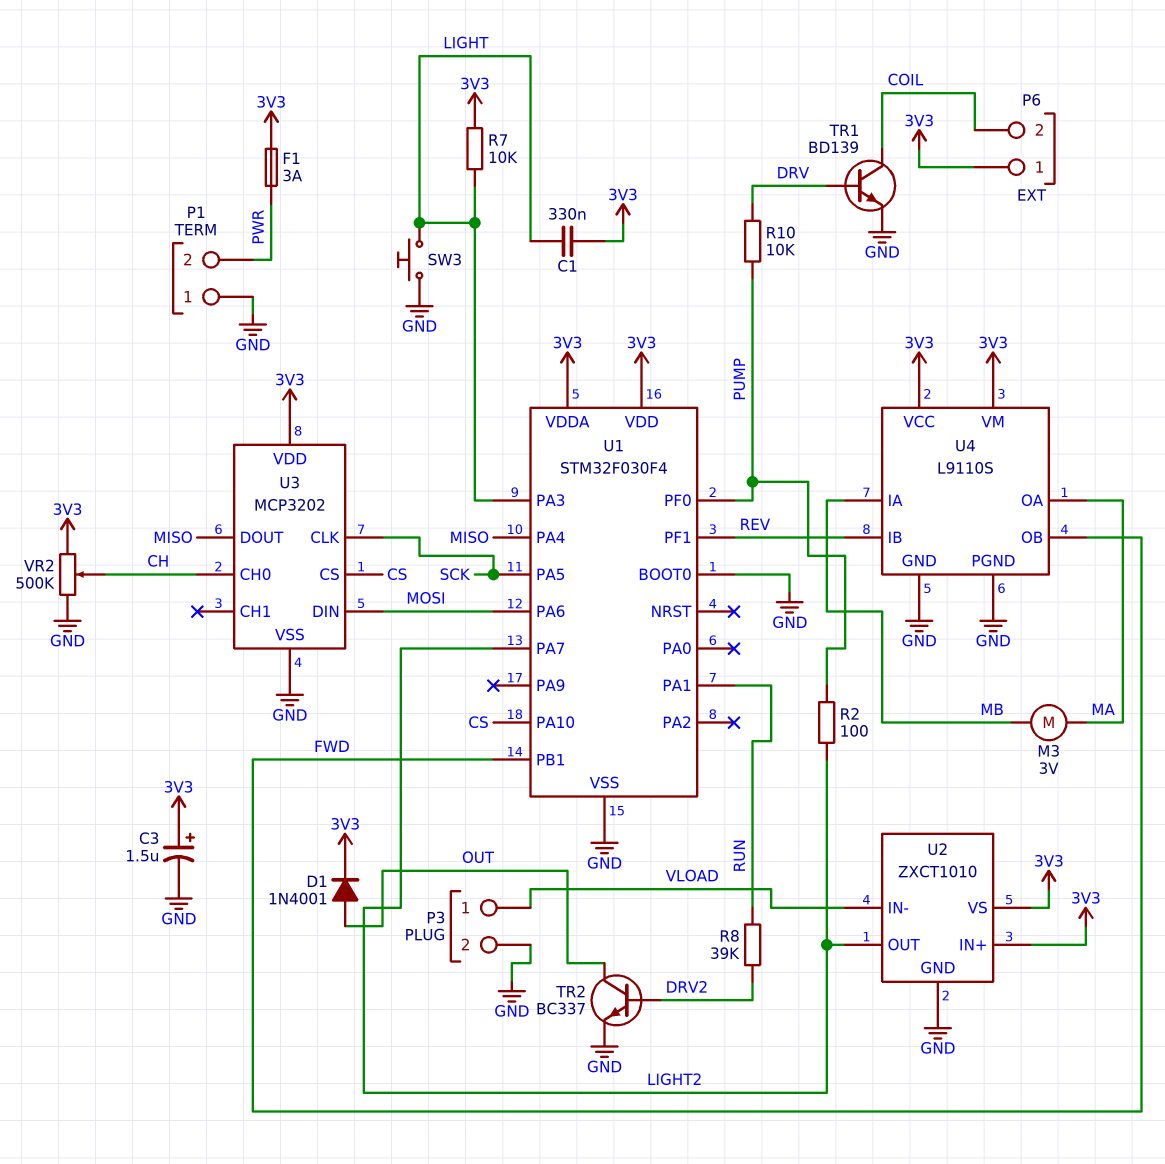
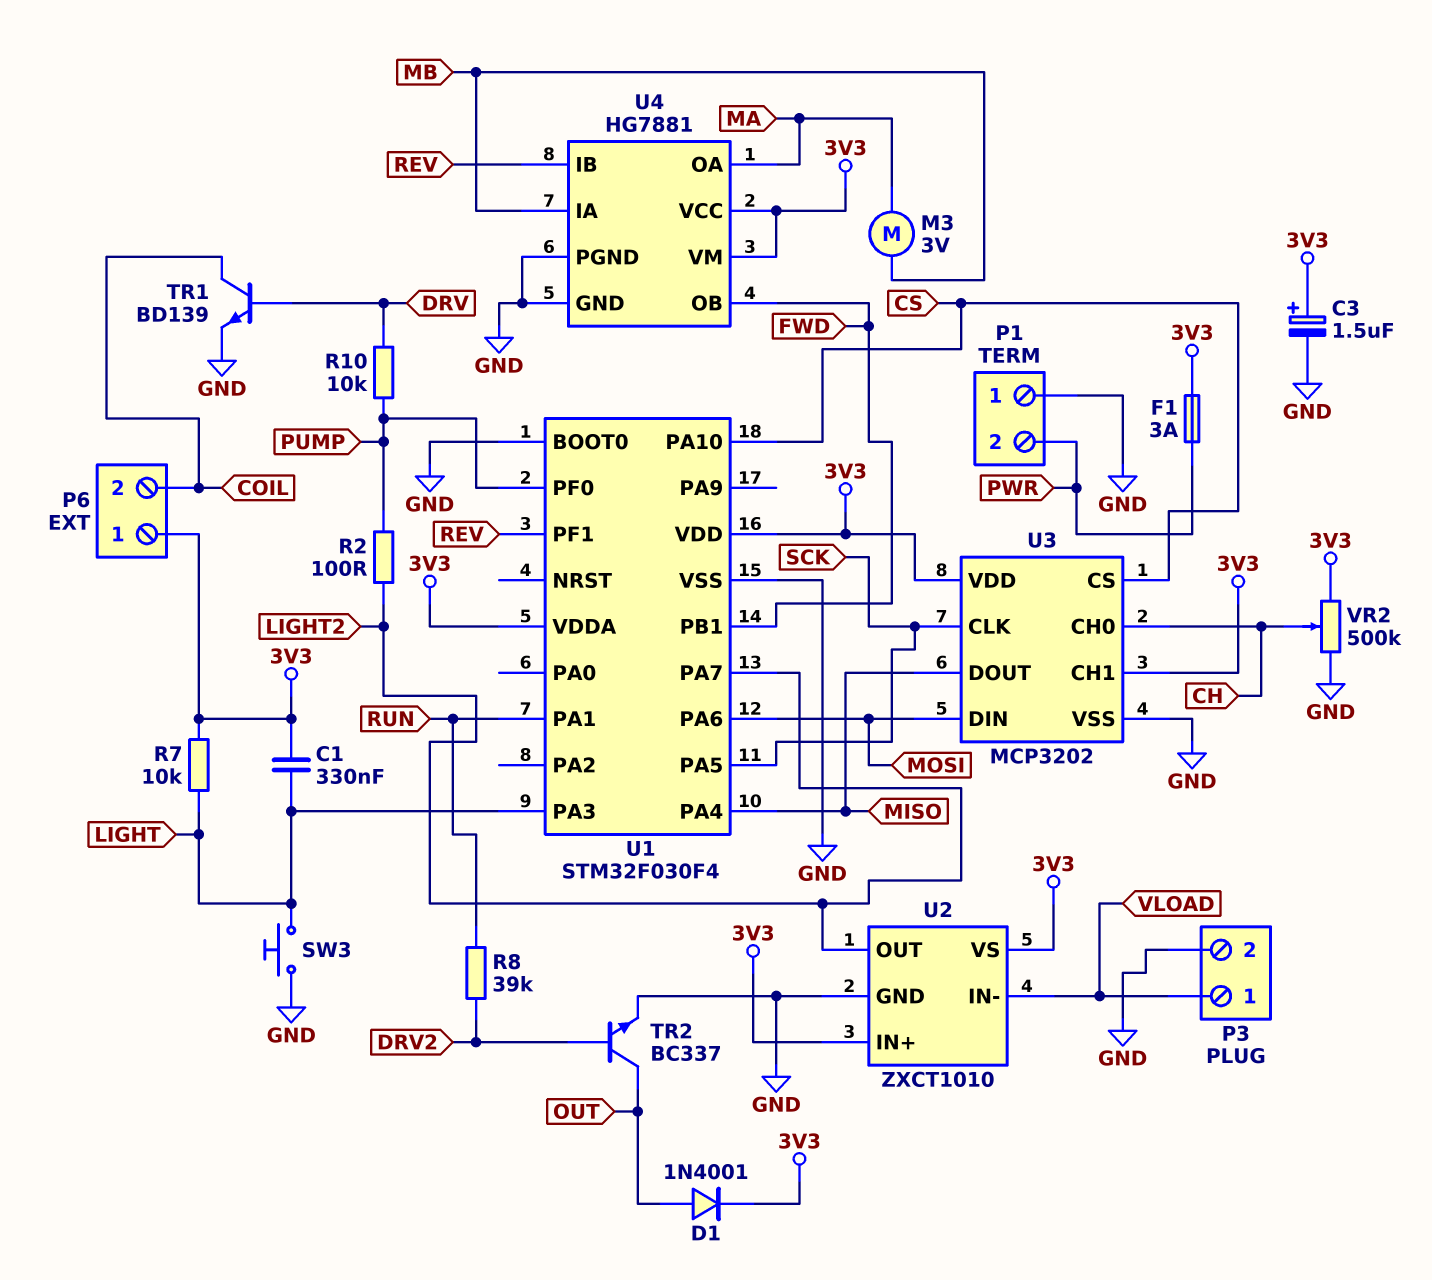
U3 pin CH1: none -> 3V3
U4: L9110S -> HG7881

